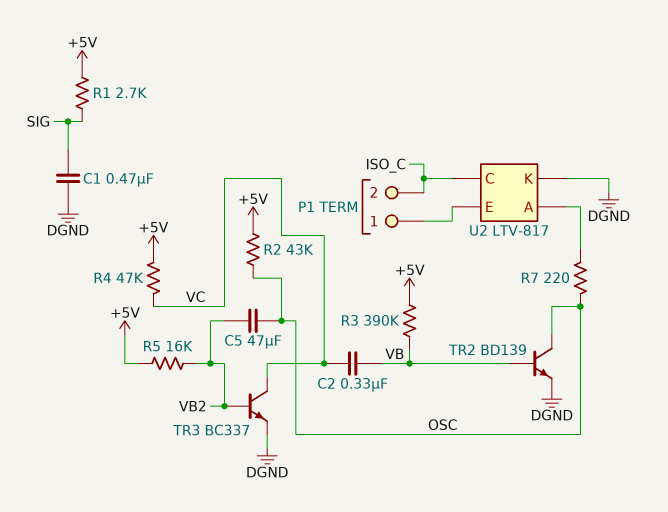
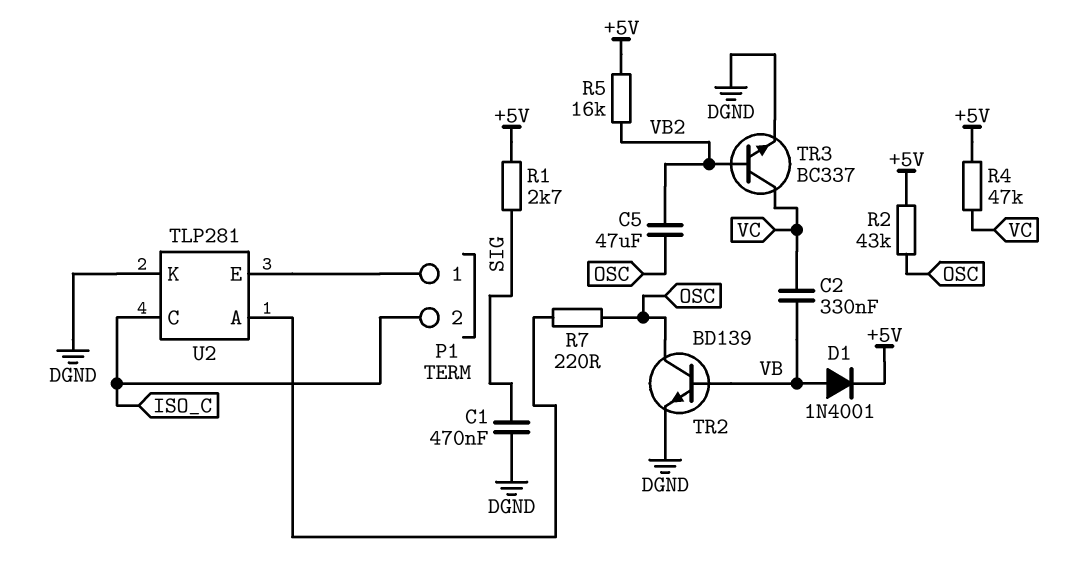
D1: none -> diode 1N4001 (A VB, K +5V)
R3: 390k (+5V, VB) -> none
U2: LTV-817 -> TLP281

